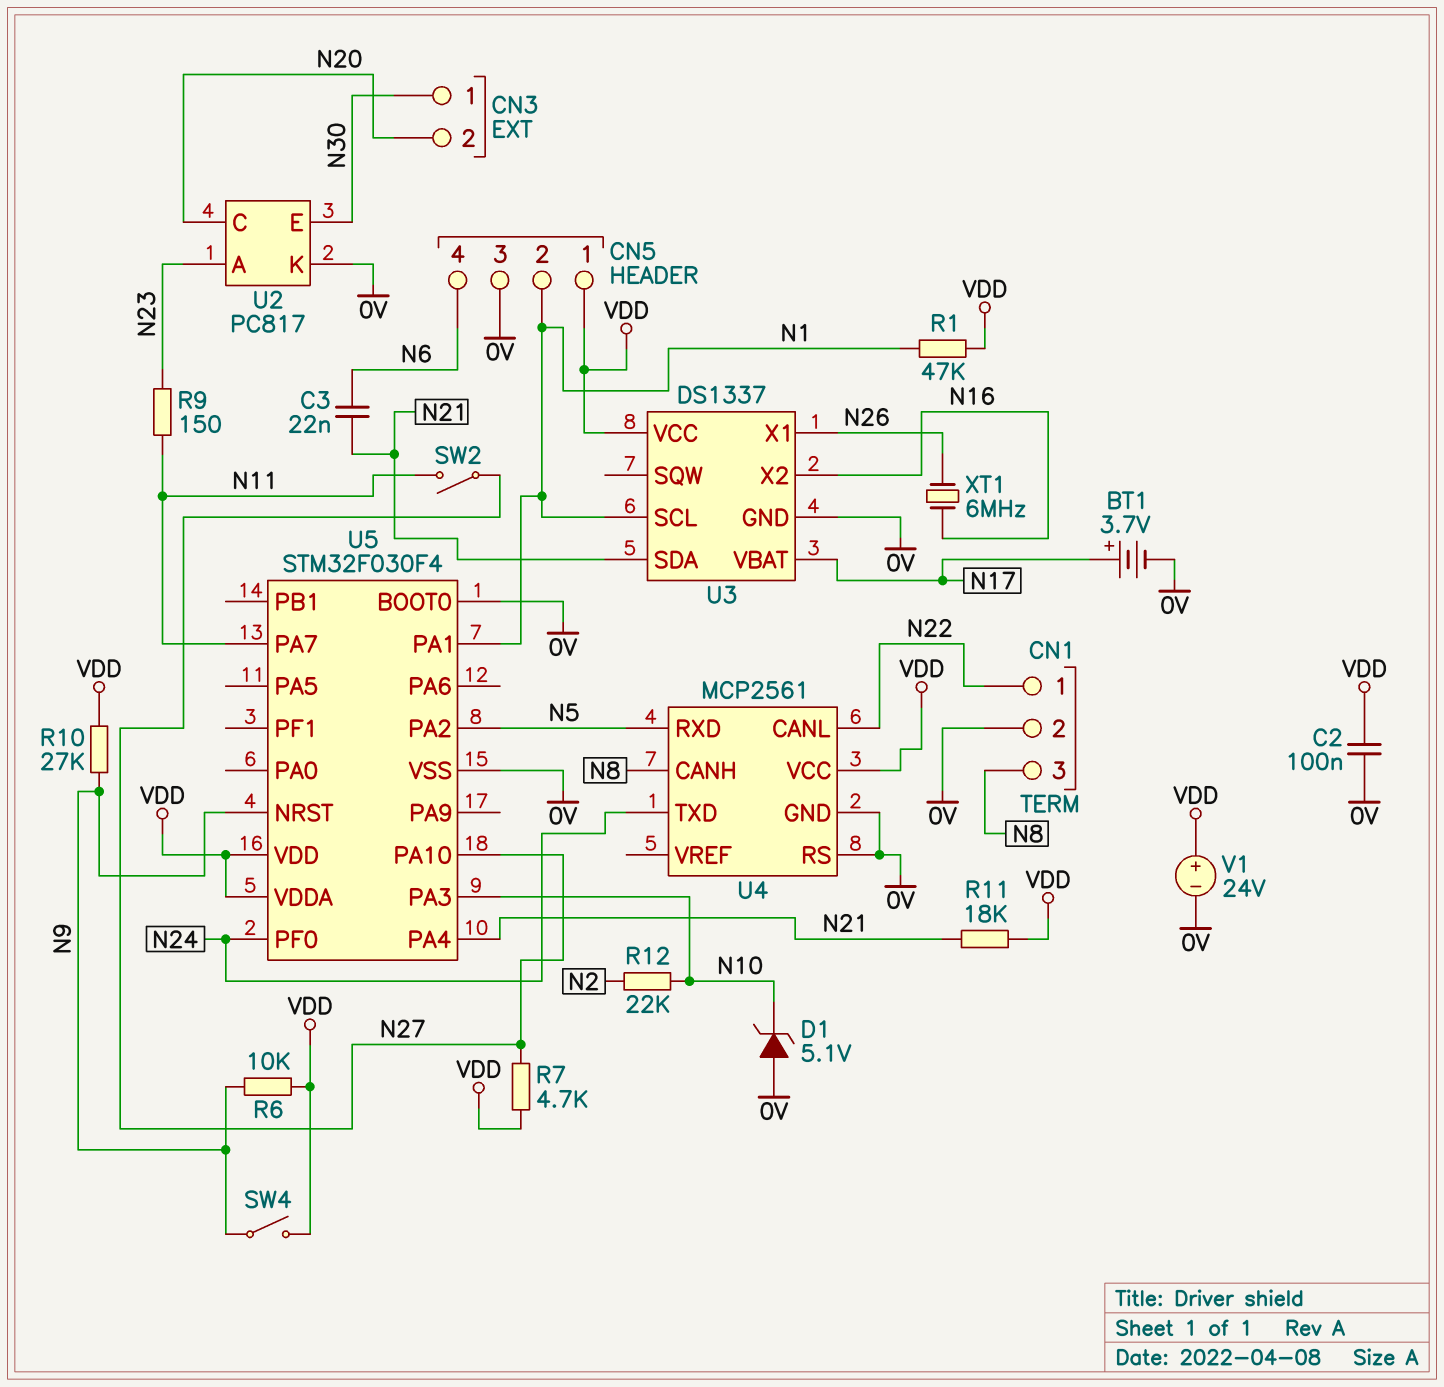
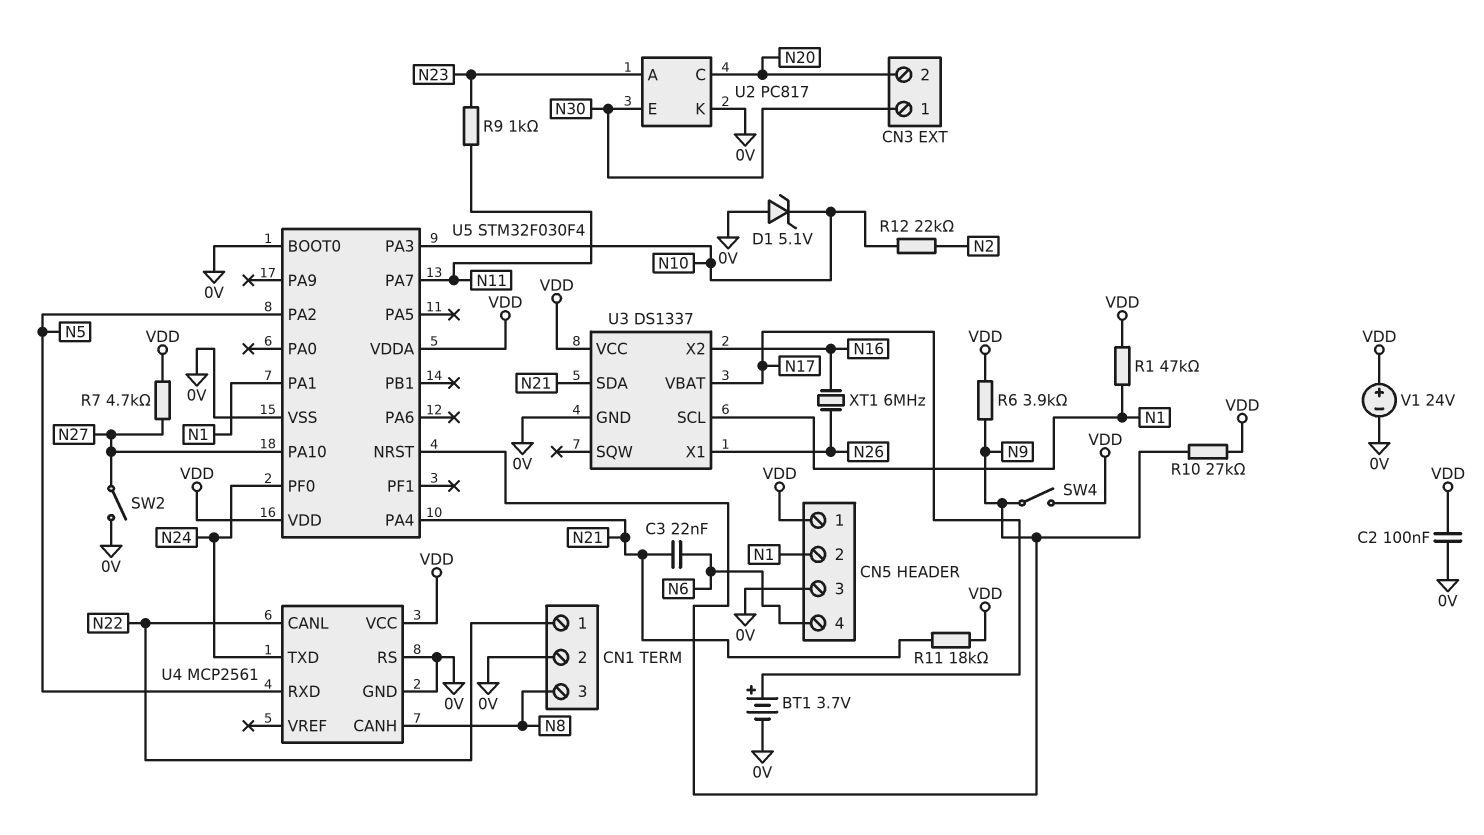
R6: 10k (N9, VDD) -> 3.9k (N9, VDD)
R9: 150 (N11, N23) -> 1k (N11, N23)
SW2: switch (N11, N27) -> switch (0V, N27)

